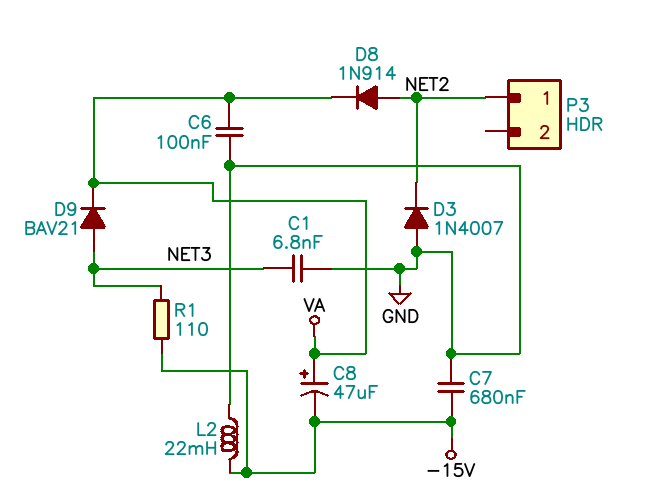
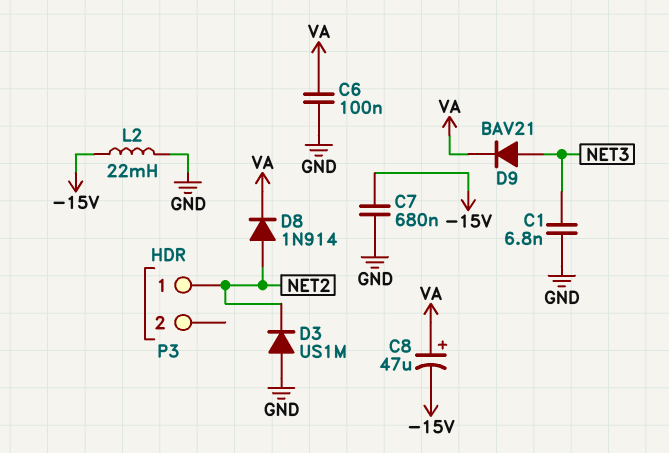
D3: diode 1N4007 (A GND, K NET2) -> diode US1M (A GND, K NET2)
R1: 110 (-15V, NET3) -> none

